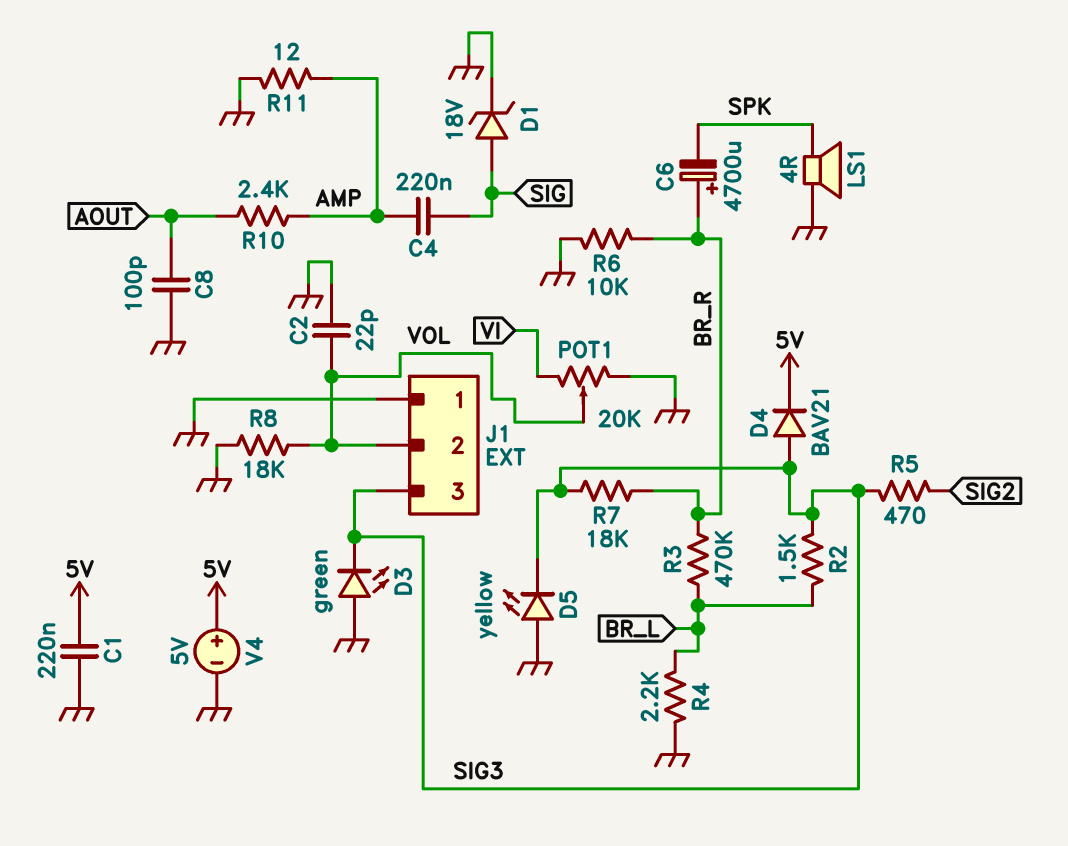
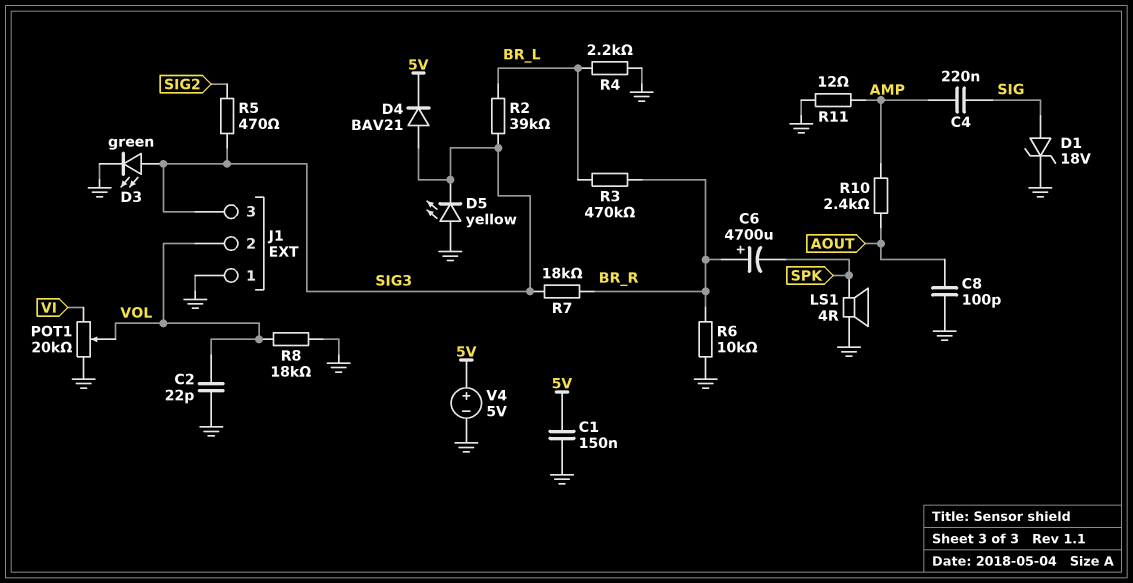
C1: 220nF (5V, GND) -> 150nF (5V, GND)
D3: LED green (A GND, K SIG3) -> LED green (A SIG3, K GND)
R2: 1.5k (BR_L, SIG3) -> 39k (BR_L, SIG3)

